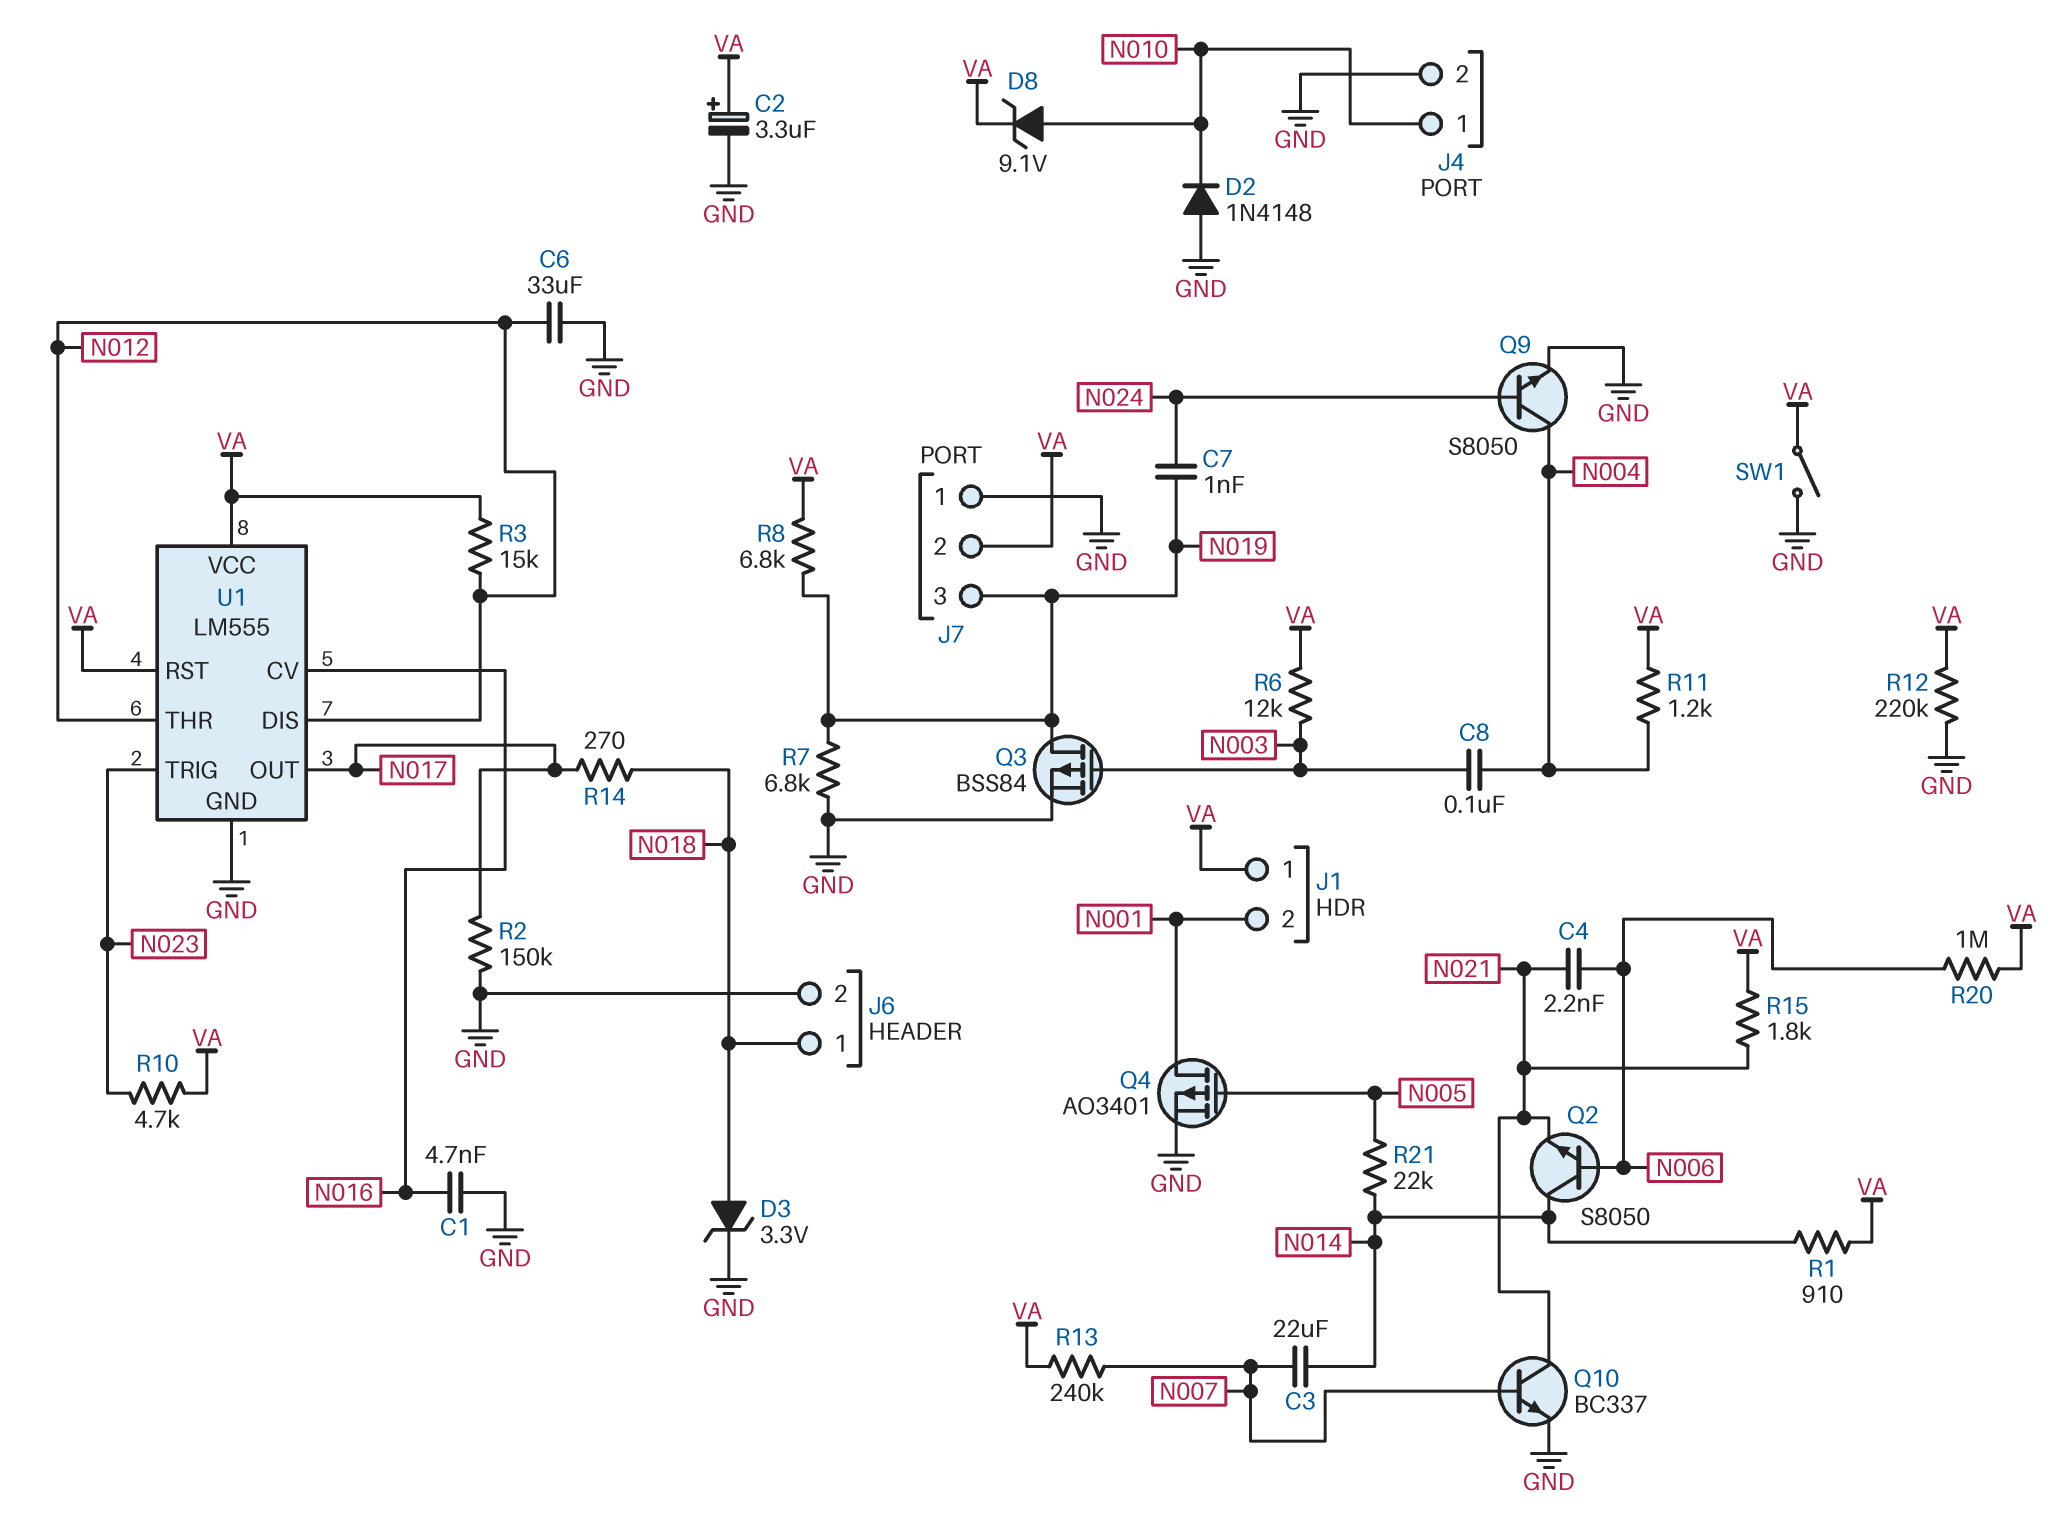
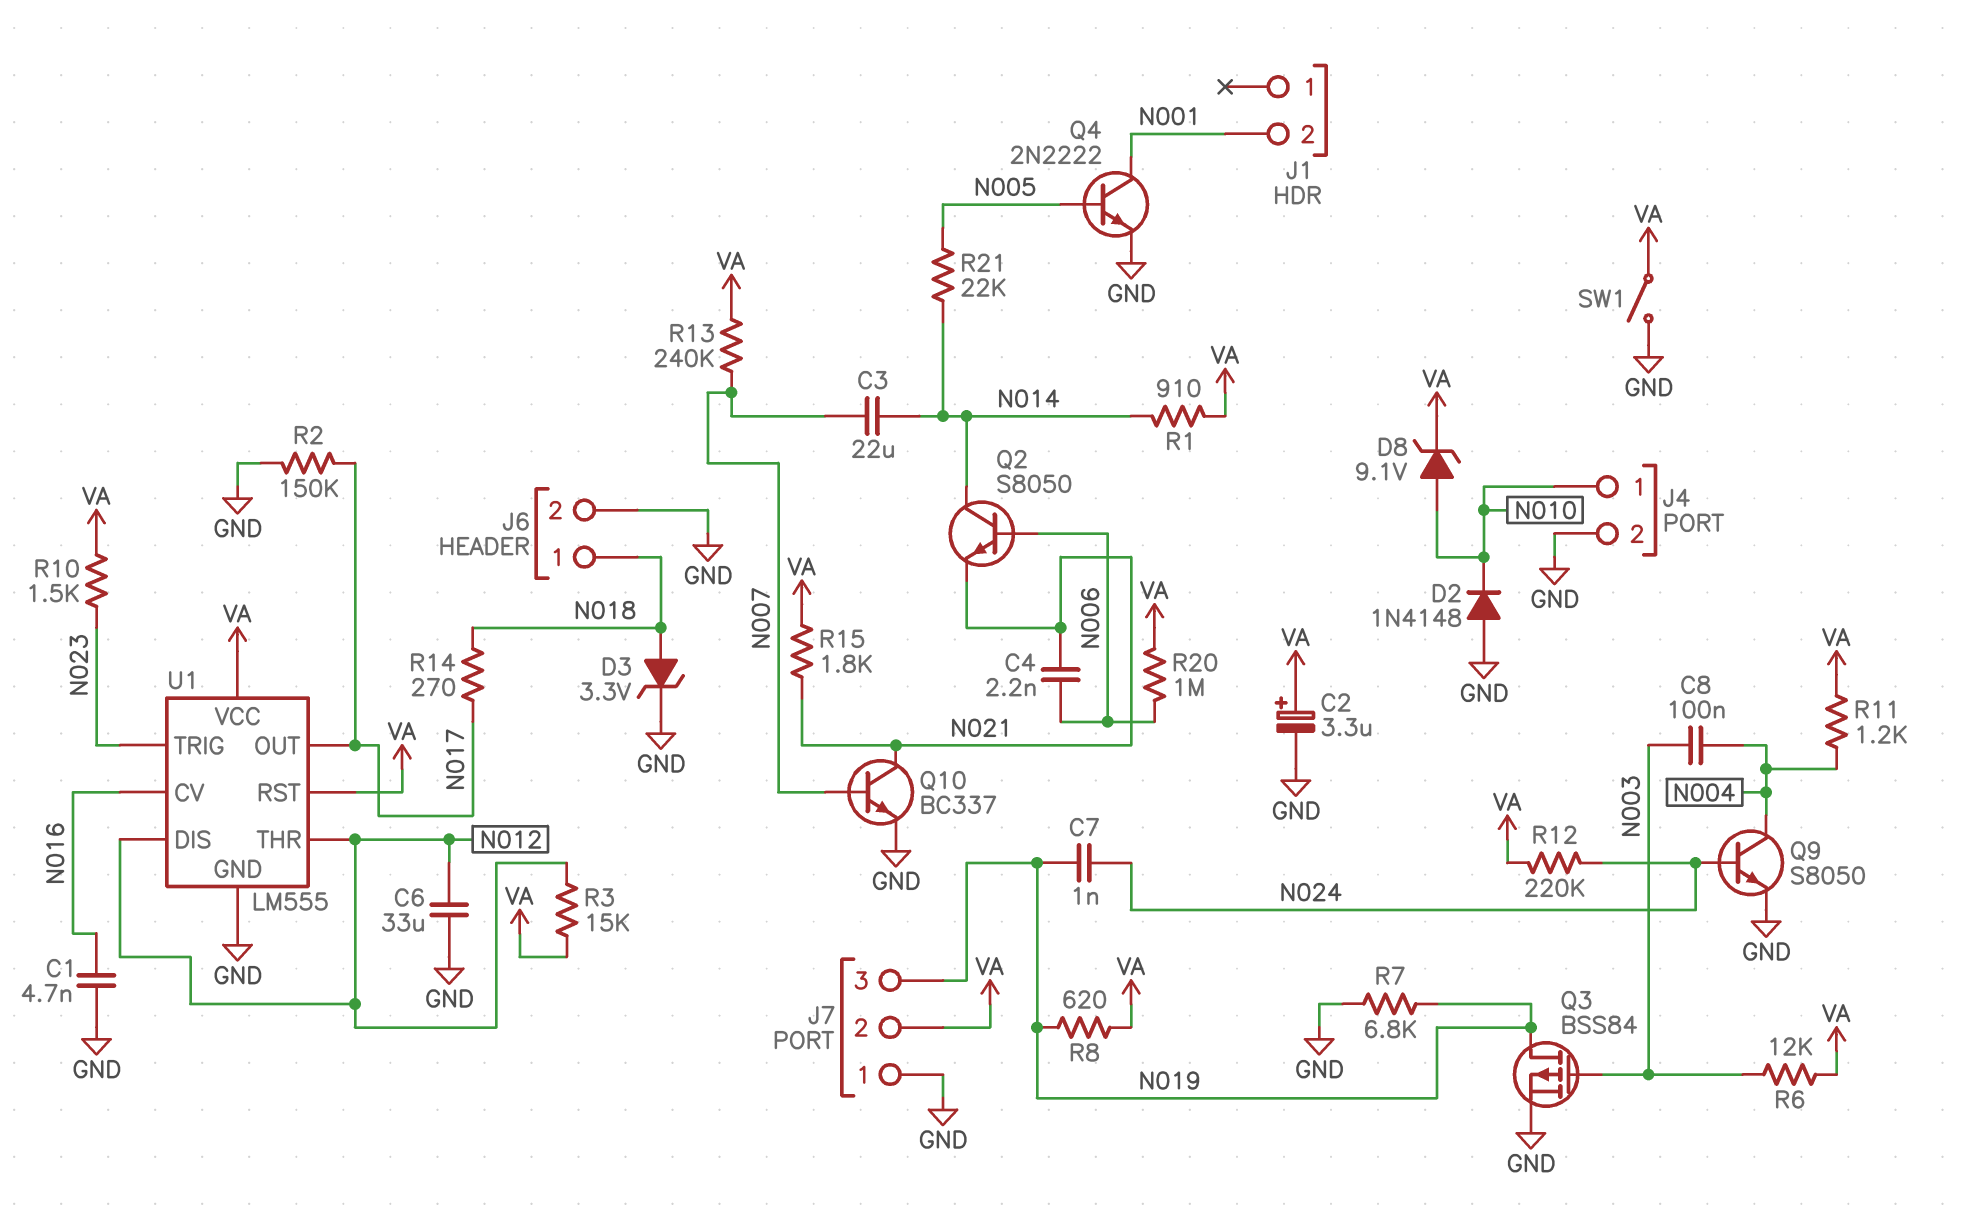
J1 pin 1: VA -> none
Q4: PMOS AO3401 (G N005, D N001, S GND) -> NPN 2N2222 (B N005, C N001, E GND)
R8: 6.8k (N019, VA) -> 620 (N019, VA)
R10: 4.7k (N023, VA) -> 1.5k (N023, VA)
R12: 220k (GND, VA) -> 220k (N024, VA)

